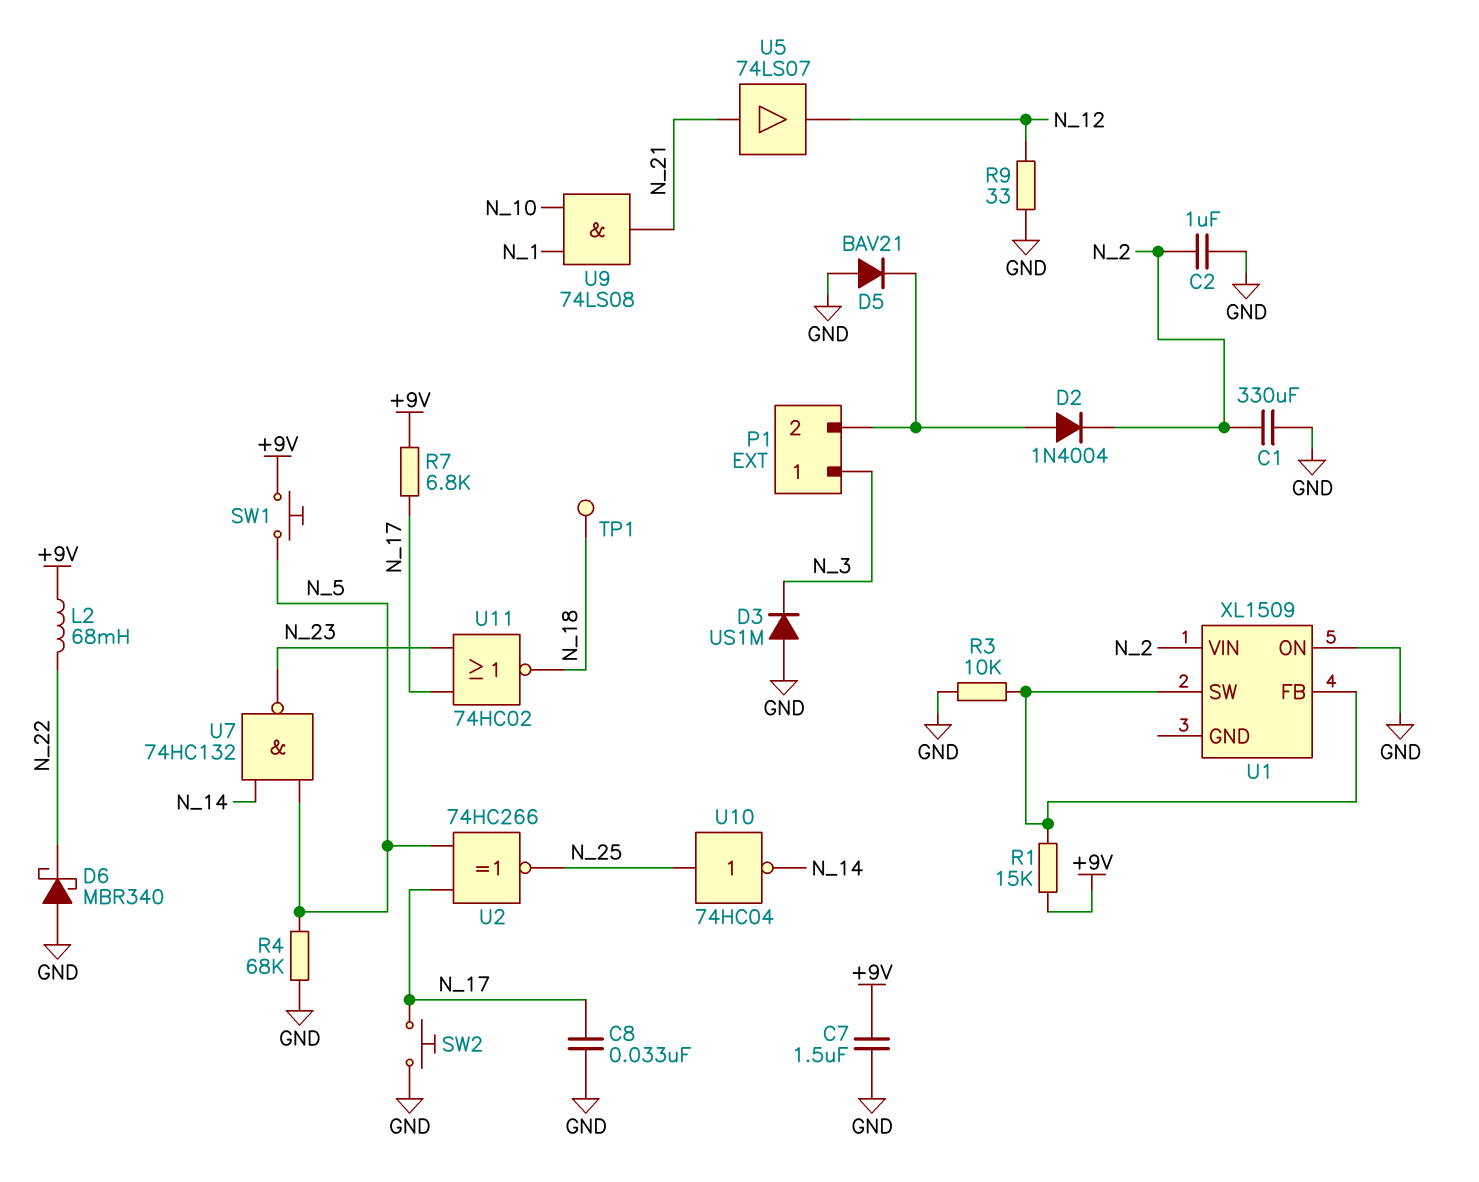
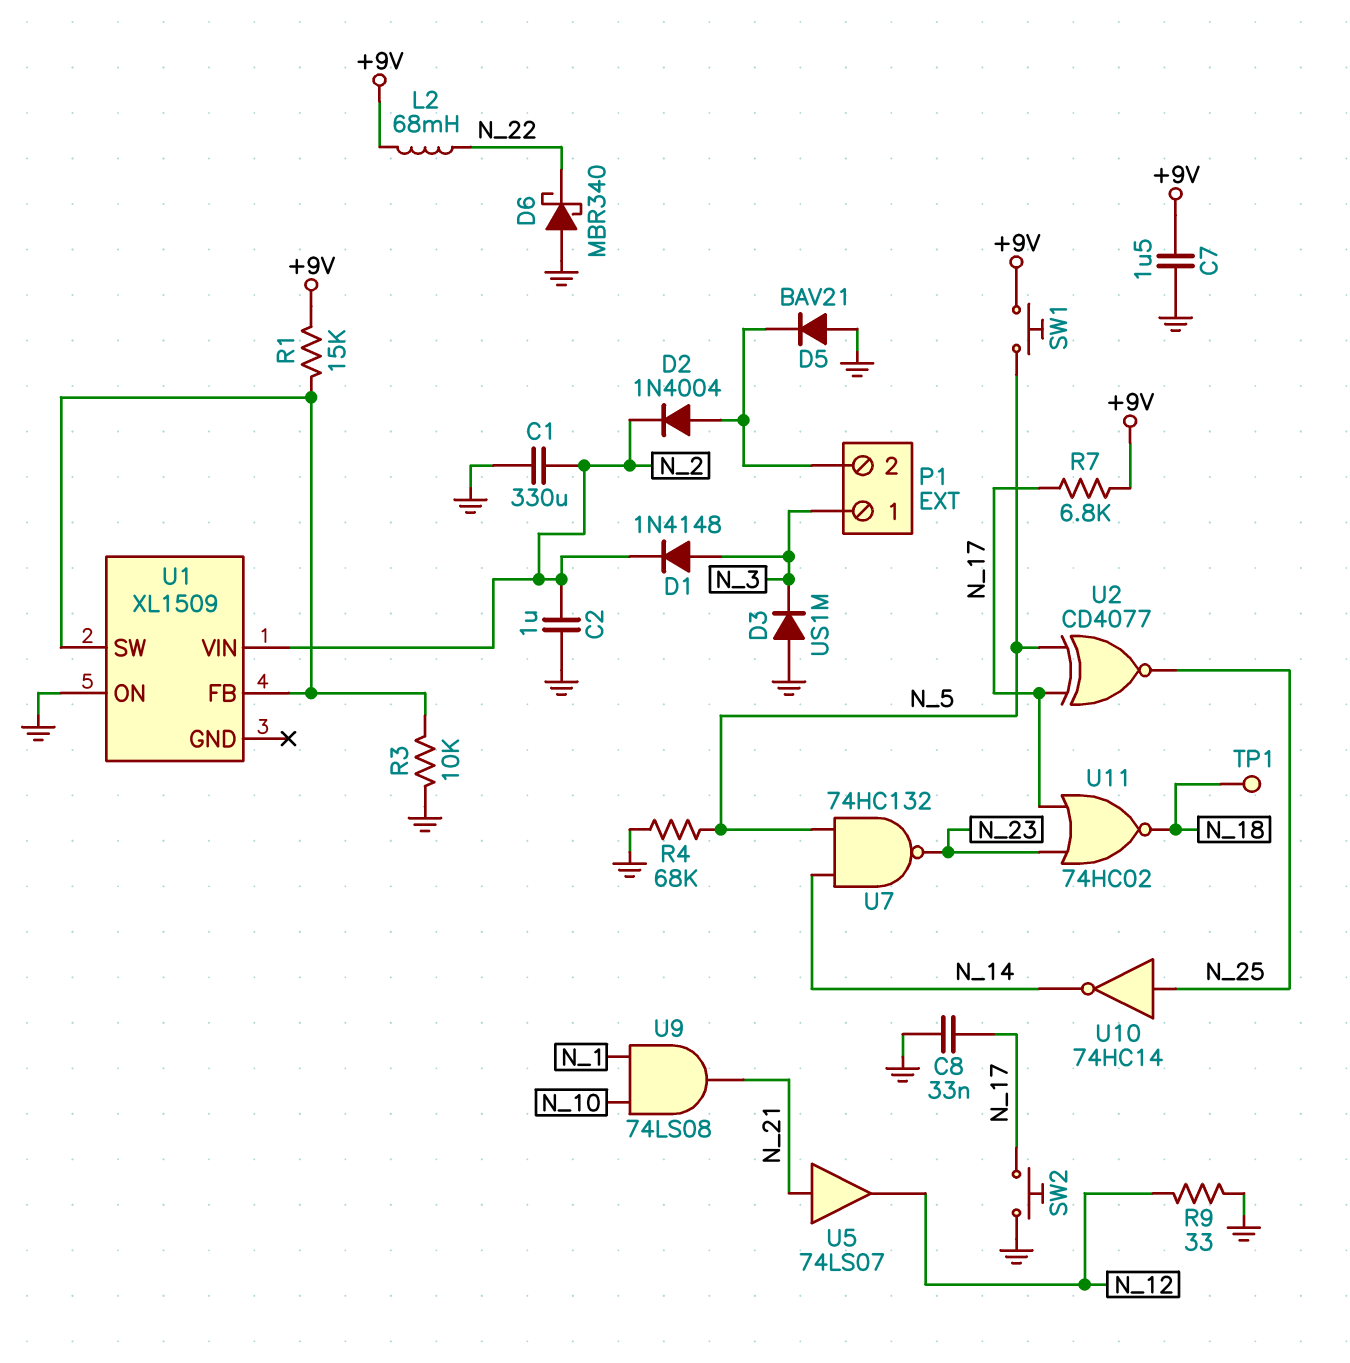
D1: none -> diode 1N4148 (A N_3, K N_2)
U2: XNOR 74HC266 (in N_5, in N_17, out N_25) -> XNOR CD4077 (in N_5, in N_17, out N_25)
U10: NOT 74HC04 (in N_25, out N_14) -> NOT 74HC14 (in N_25, out N_14)

